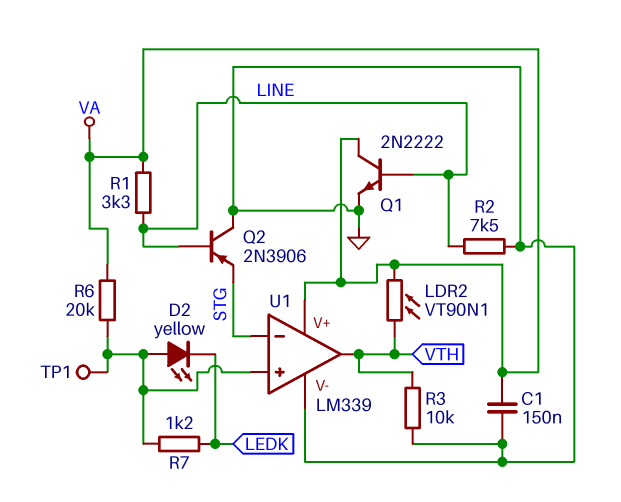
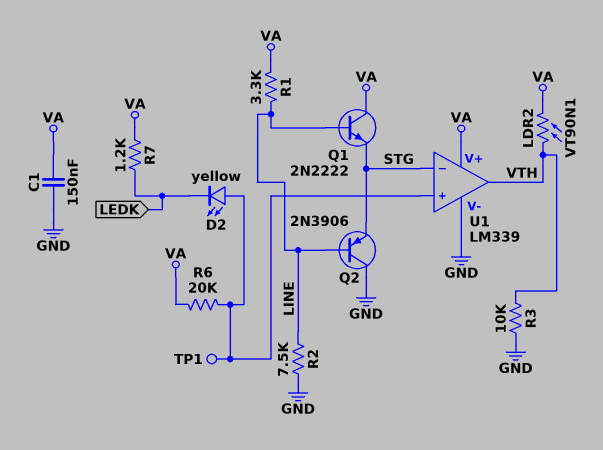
Q1: NPN 2N2222 (B LINE, C VA, E GND) -> NPN 2N2222 (B LINE, C VA, E STG)
R7: 1.2k (LEDK, U1/in+) -> 1.2k (LEDK, VA)

